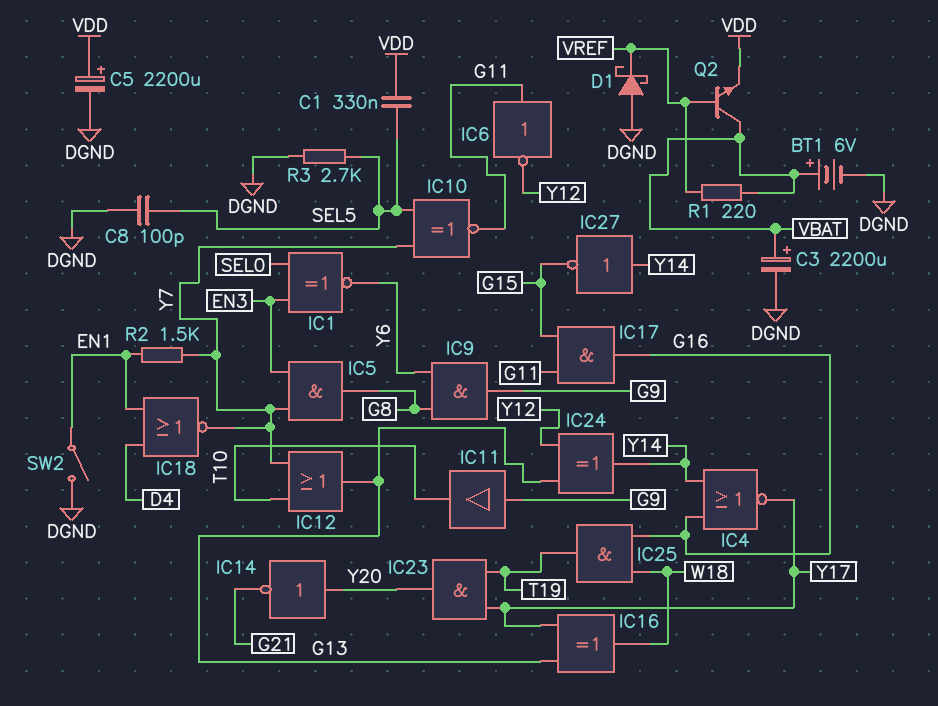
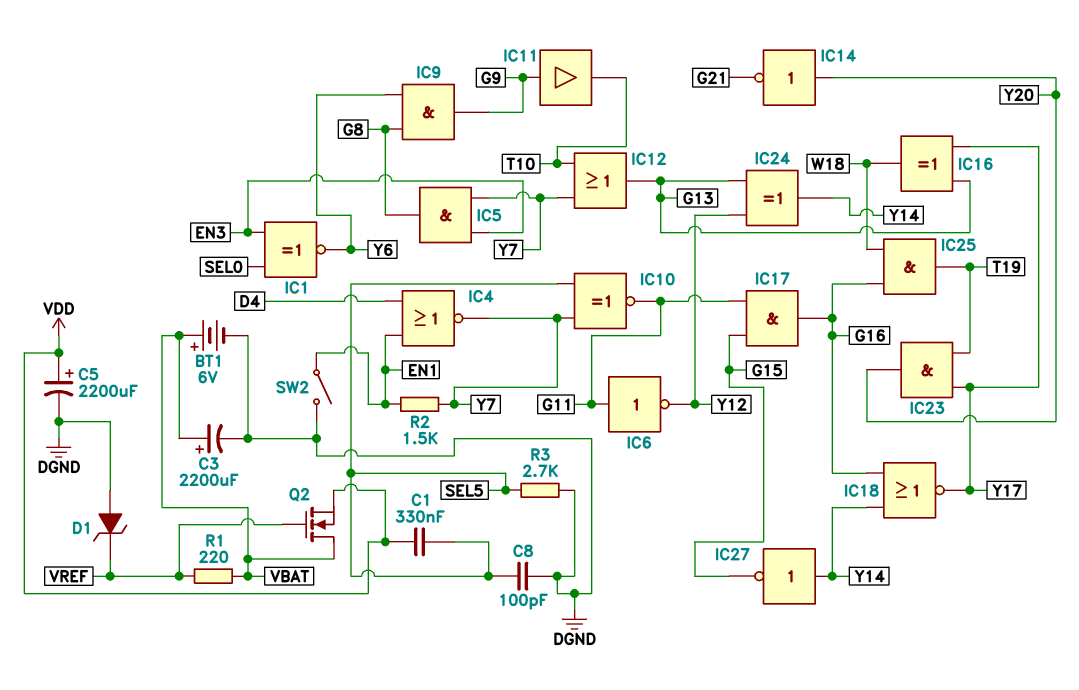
D1: schottky (A DGND, K VREF) -> zener (A DGND, K VREF)
IC4: NOR (in G16, in Y14, out Y17) -> NOR (in D4, in EN1, out Y7)
IC18: NOR (in D4, in EN1, out Y7) -> NOR (in G16, in Y14, out Y17)
Q2: NPN (B VREF, C VBAT, E VDD) -> NMOS (G VREF, D VBAT, S VDD)

